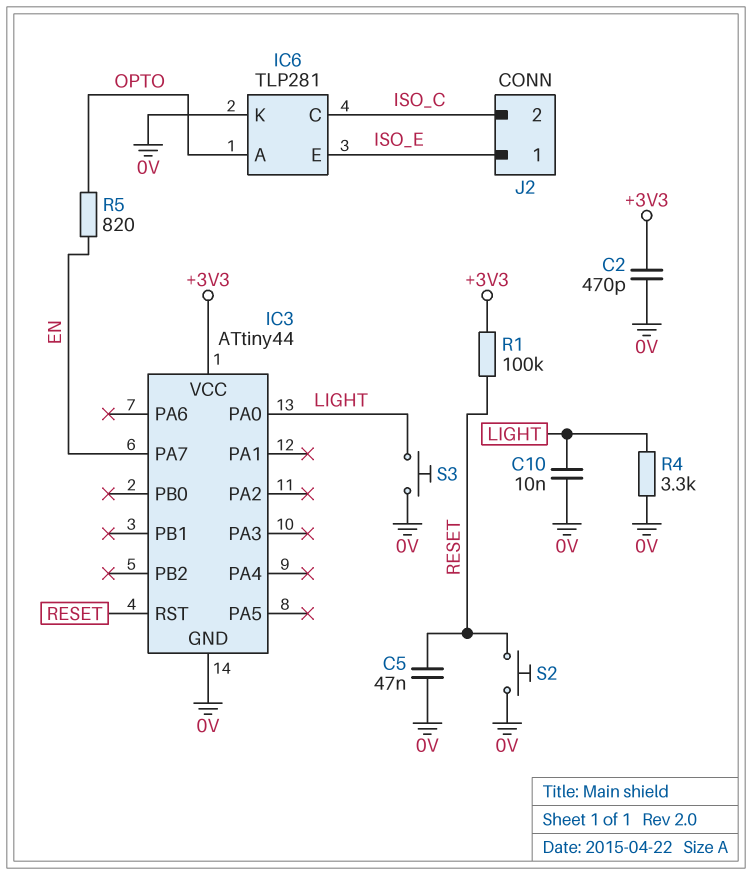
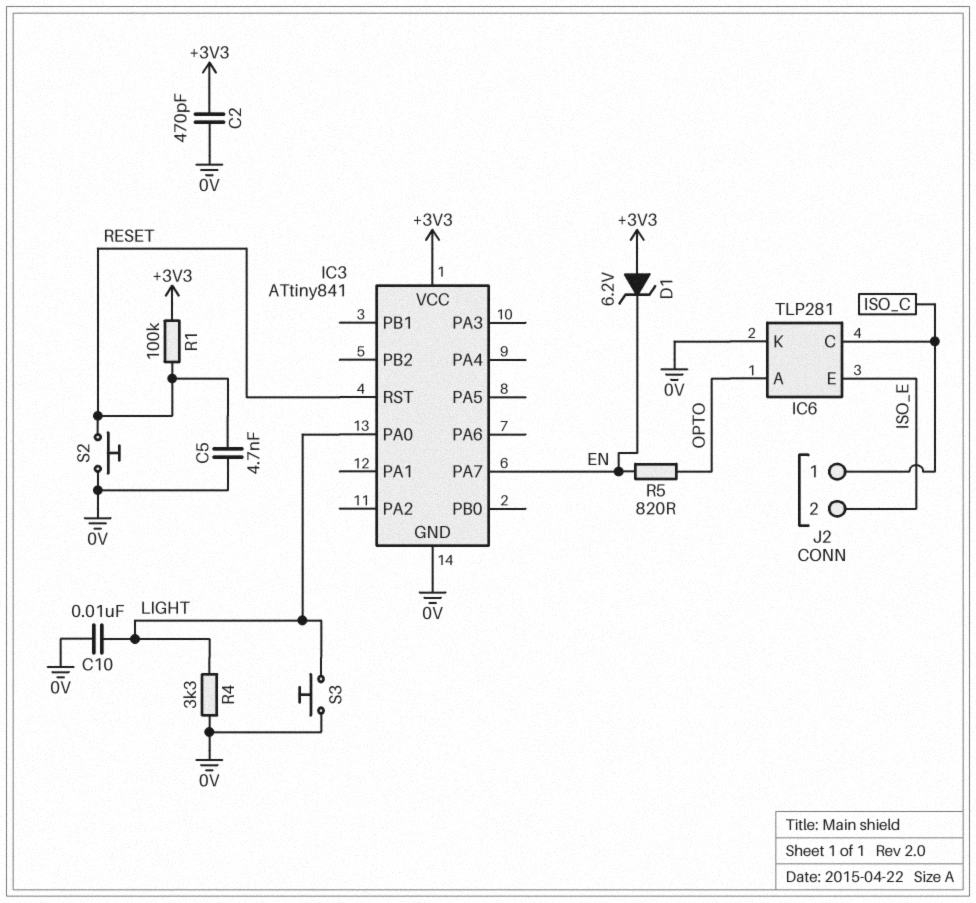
C5: 47nF (0V, RESET) -> 4.7nF (0V, RESET)
D1: none -> zener 6.2V (A +3V3, K EN)
IC3: ATtiny44 -> ATtiny841
J2 pin 1: ISO_E -> ISO_C
J2 pin 2: ISO_C -> ISO_E

